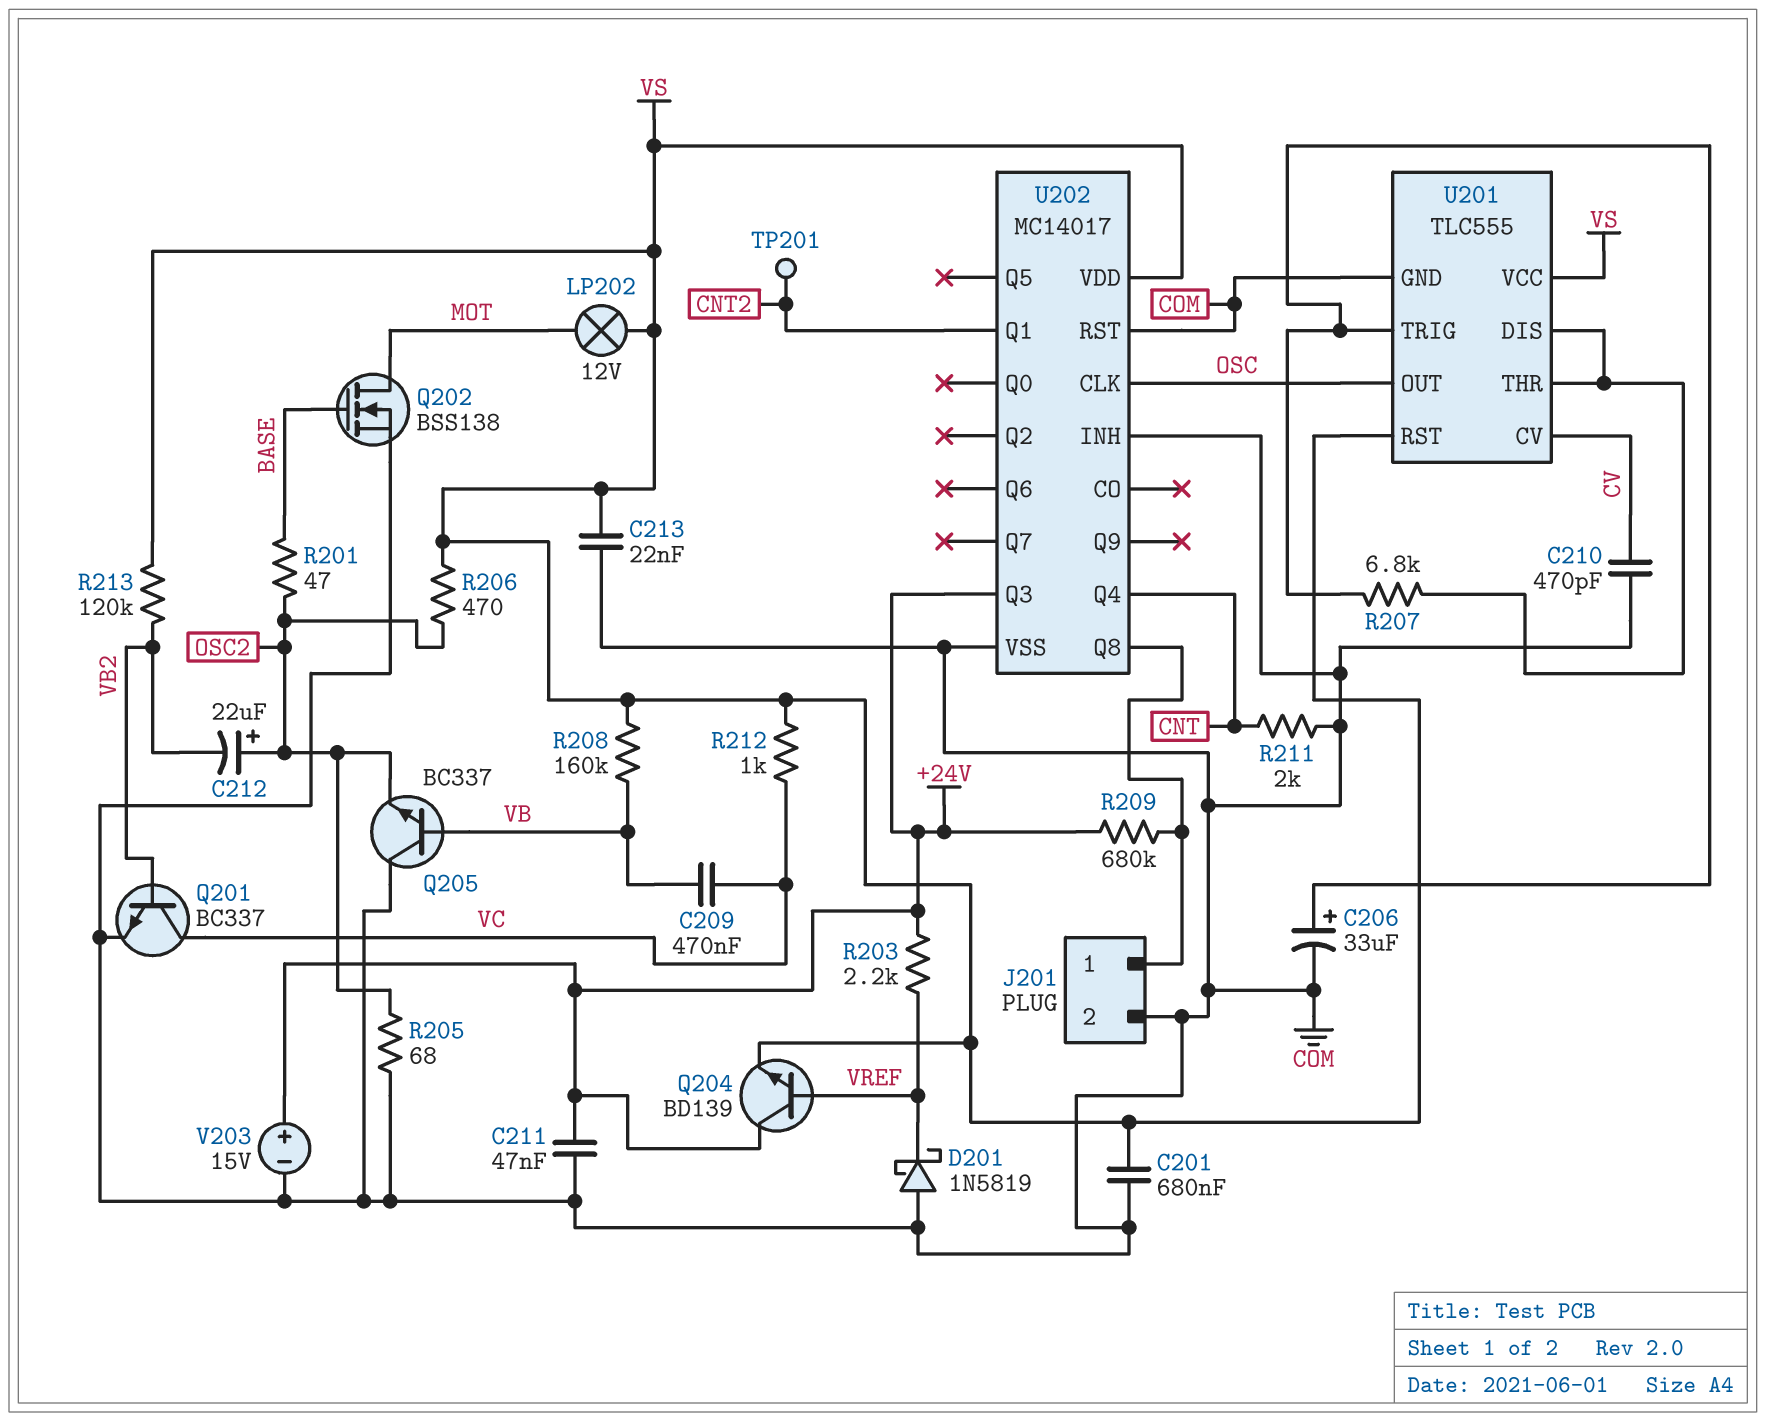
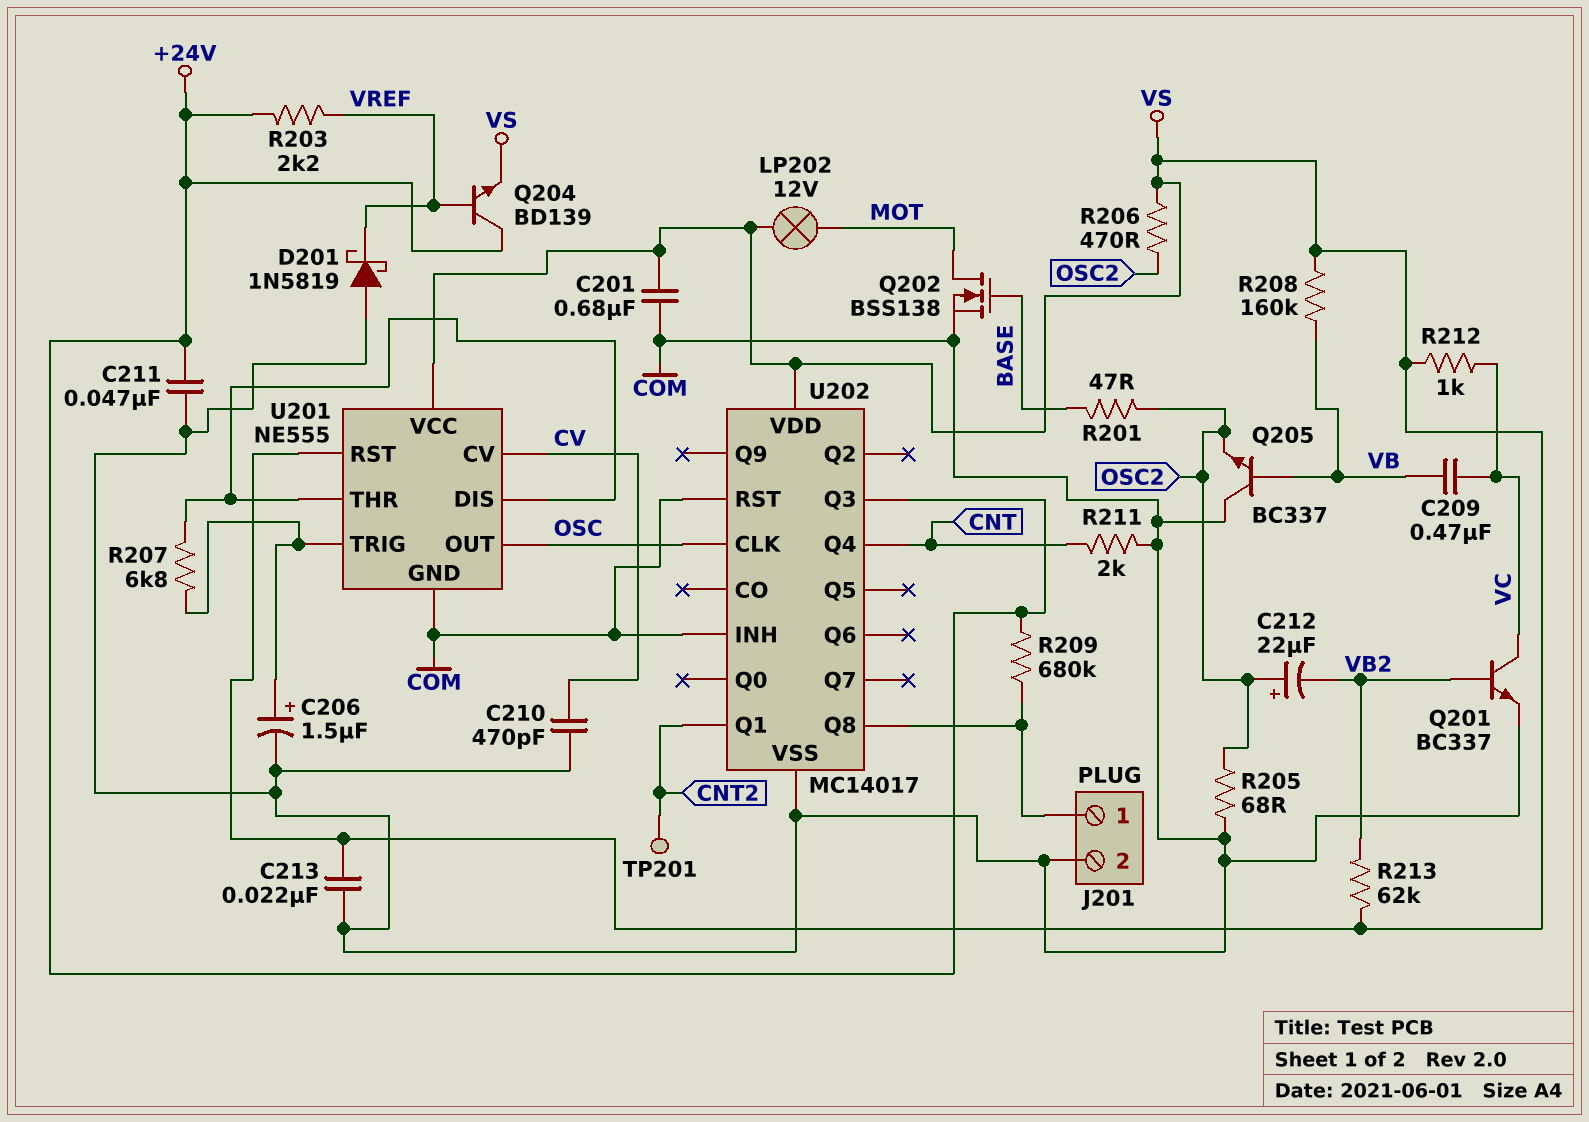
C206: 33uF (plus U201/TRIG, minus COM) -> 1.5uF (plus U201/TRIG, minus COM)
R213: 120k (VB2, VS) -> 62k (VB2, VS)
U201: TLC555 -> NE555
V203: 15V (plus +24V, minus COM) -> none

